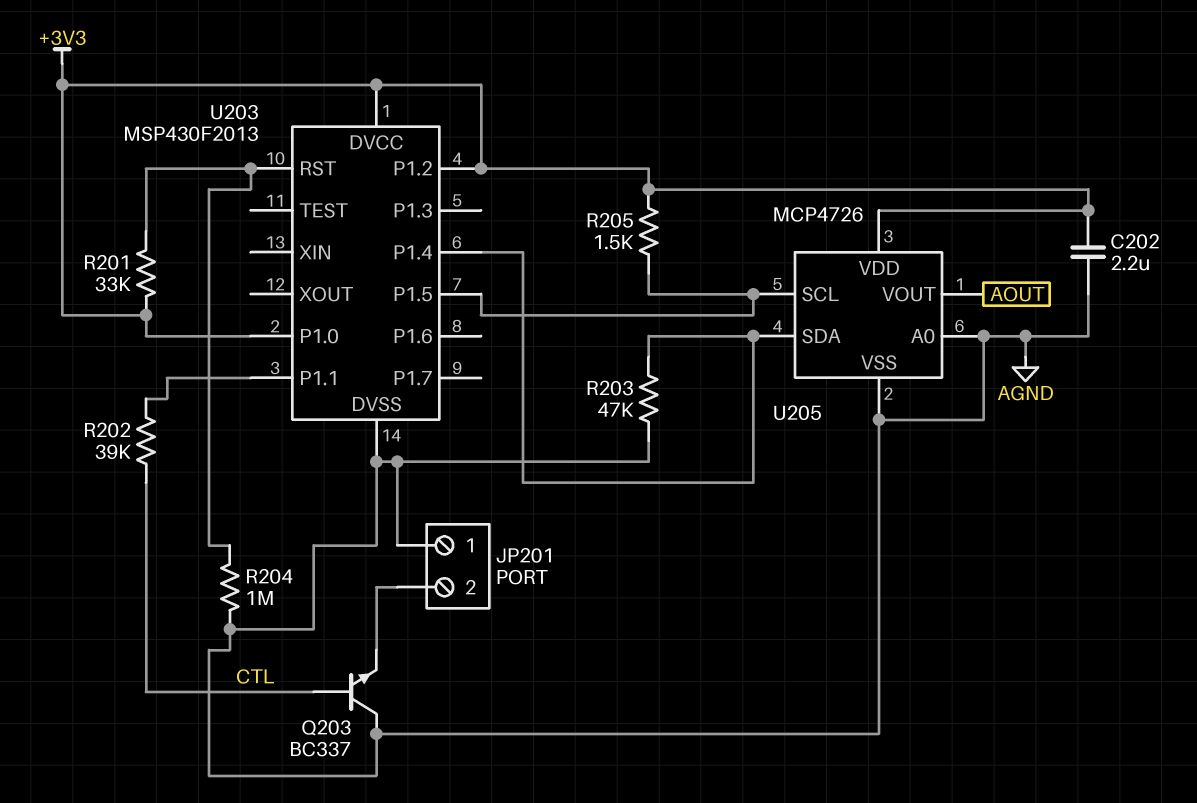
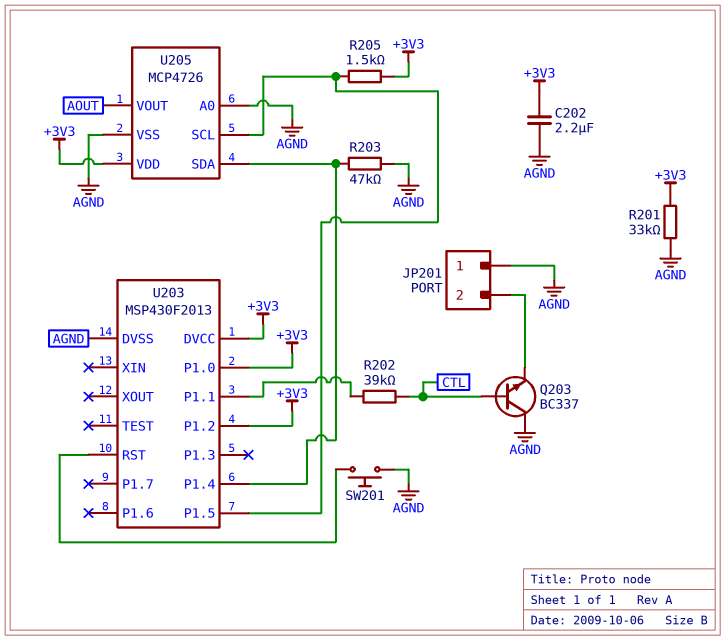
R201: 33k (+3V3, U203/RST) -> 33k (+3V3, AGND)
R204: 1M (AGND, U203/RST) -> none
SW201: none -> button (AGND, U203/RST)

